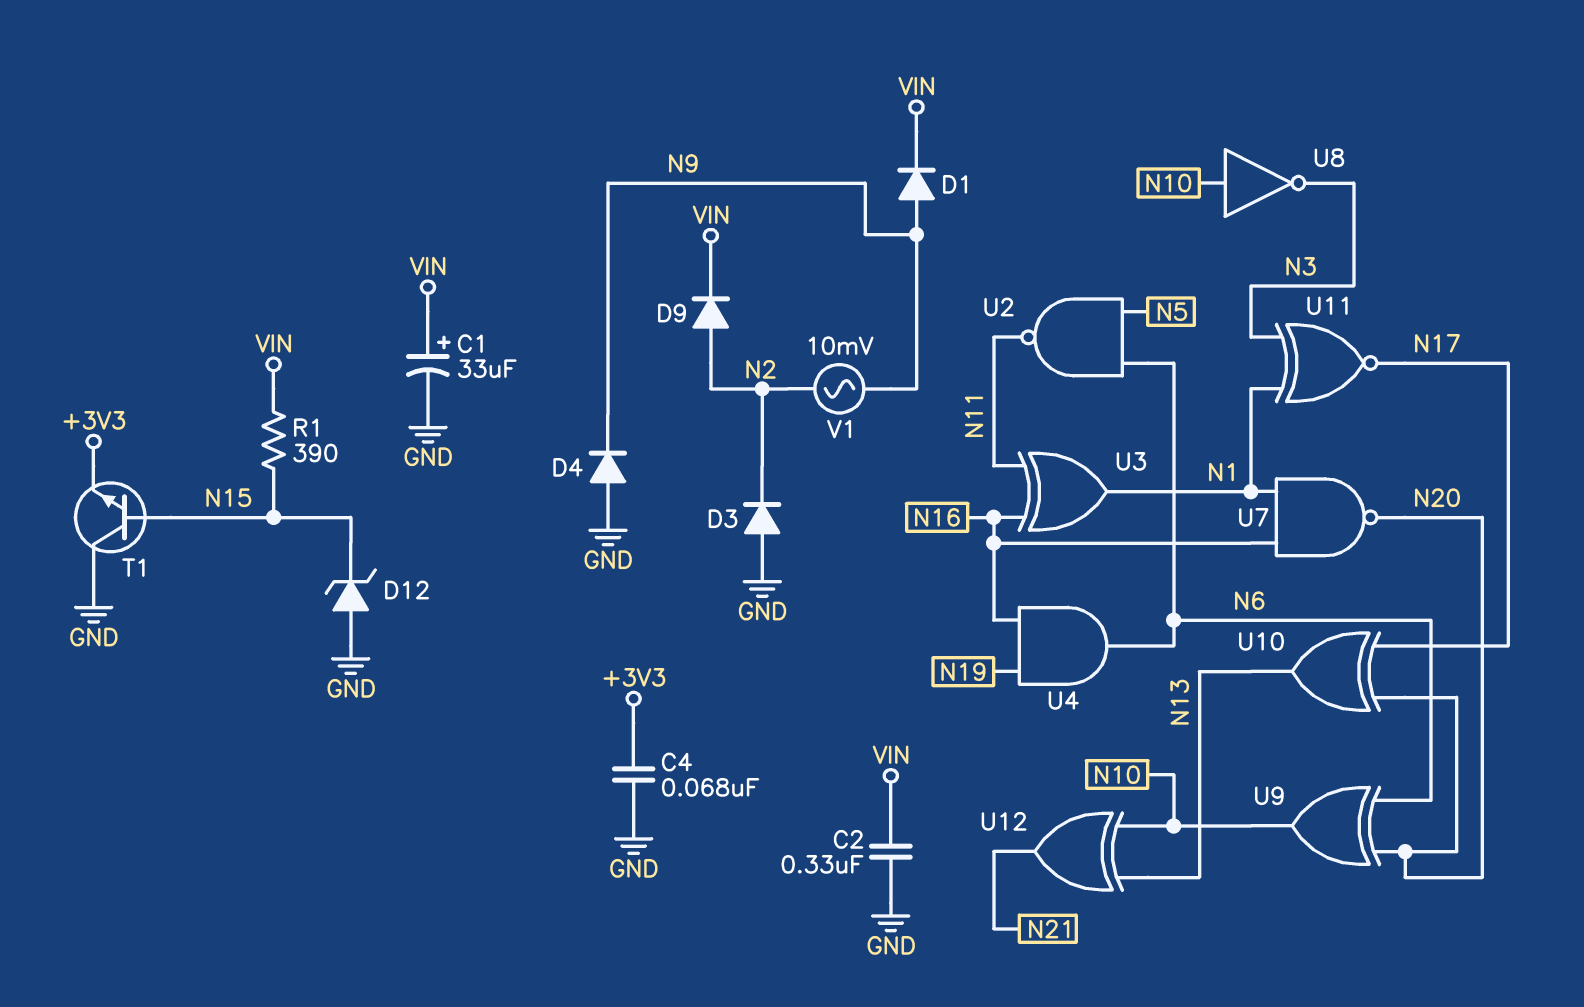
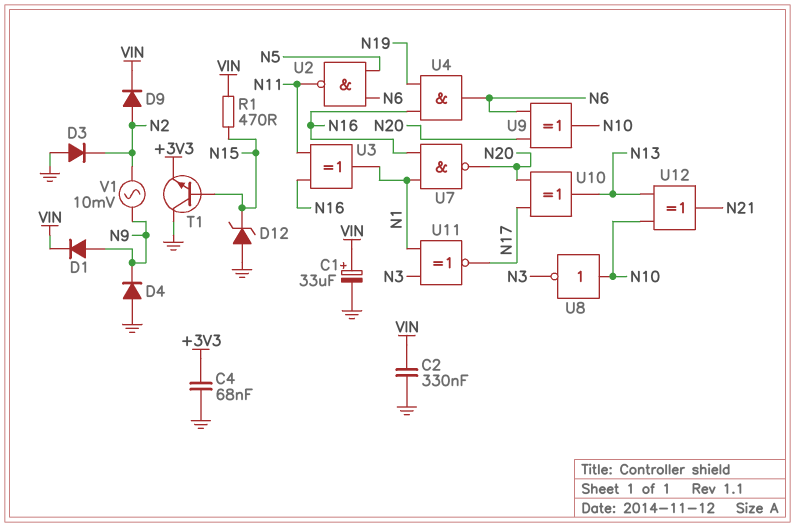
R1: 390 (N15, VIN) -> 470 (N15, VIN)

